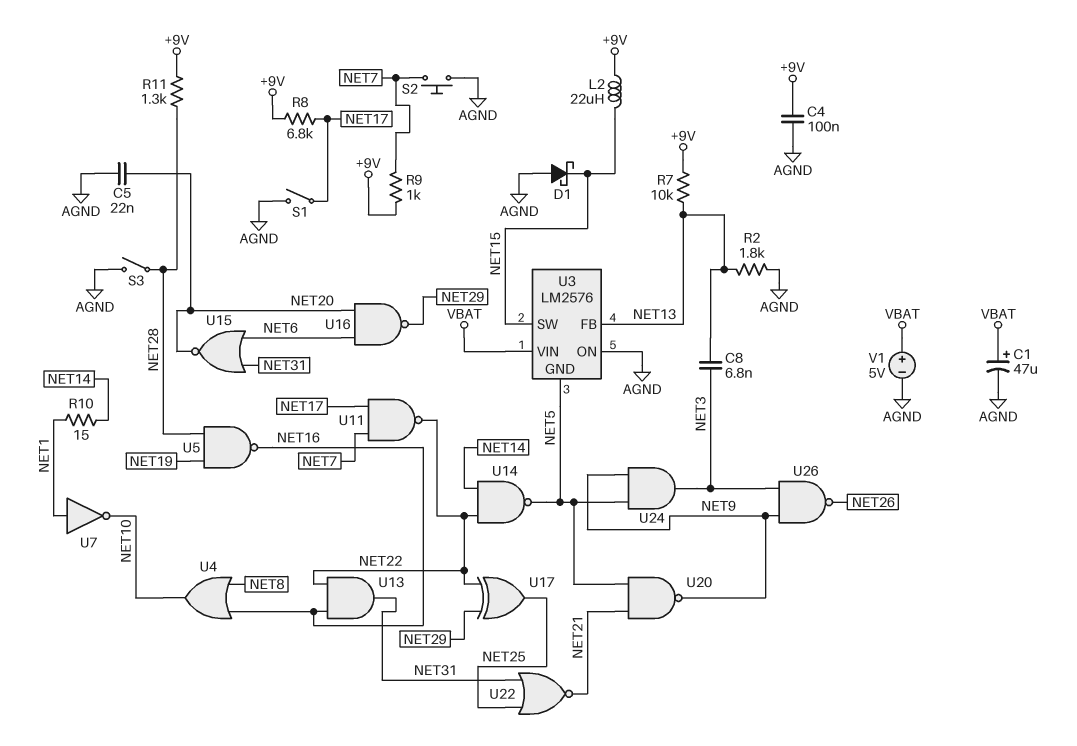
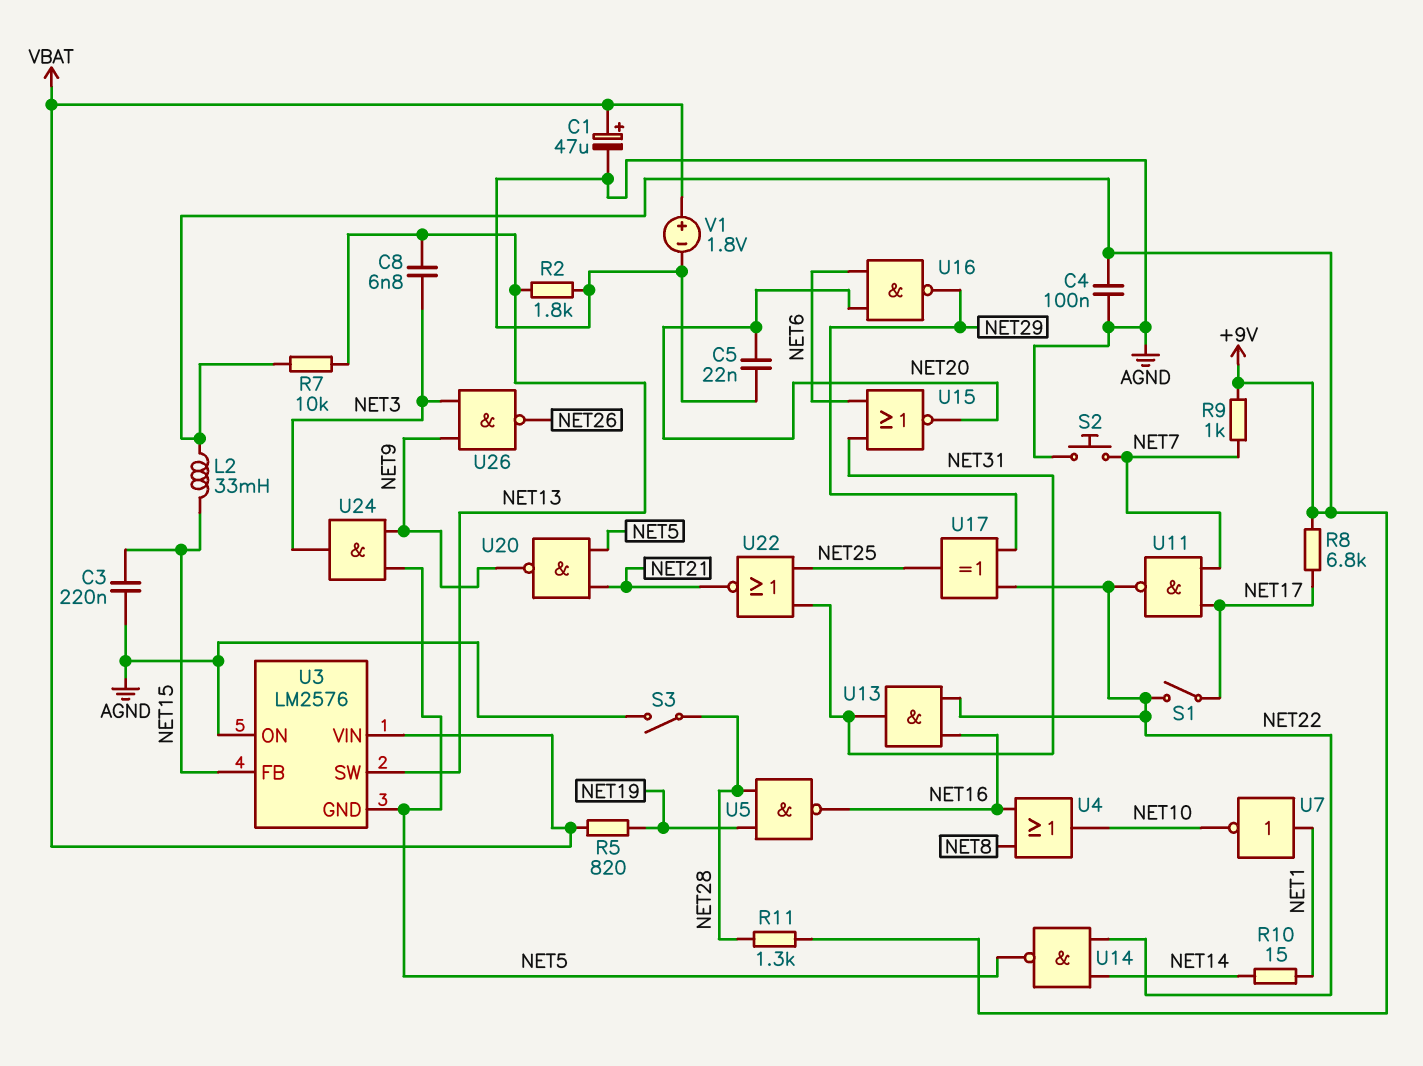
C3: none -> 220nF (AGND, NET15)
D1: schottky (A AGND, K NET15) -> none
L2: 22uH (+9V, NET15) -> 33mH (+9V, NET15)
R5: none -> 820 (NET19, VBAT)
S1: switch (AGND, NET17) -> switch (NET17, NET22)
U3 pin FB: NET13 -> NET15
U3 pin SW: NET15 -> NET13
V1: 5V (plus VBAT, minus AGND) -> 1.8V (plus VBAT, minus AGND)

